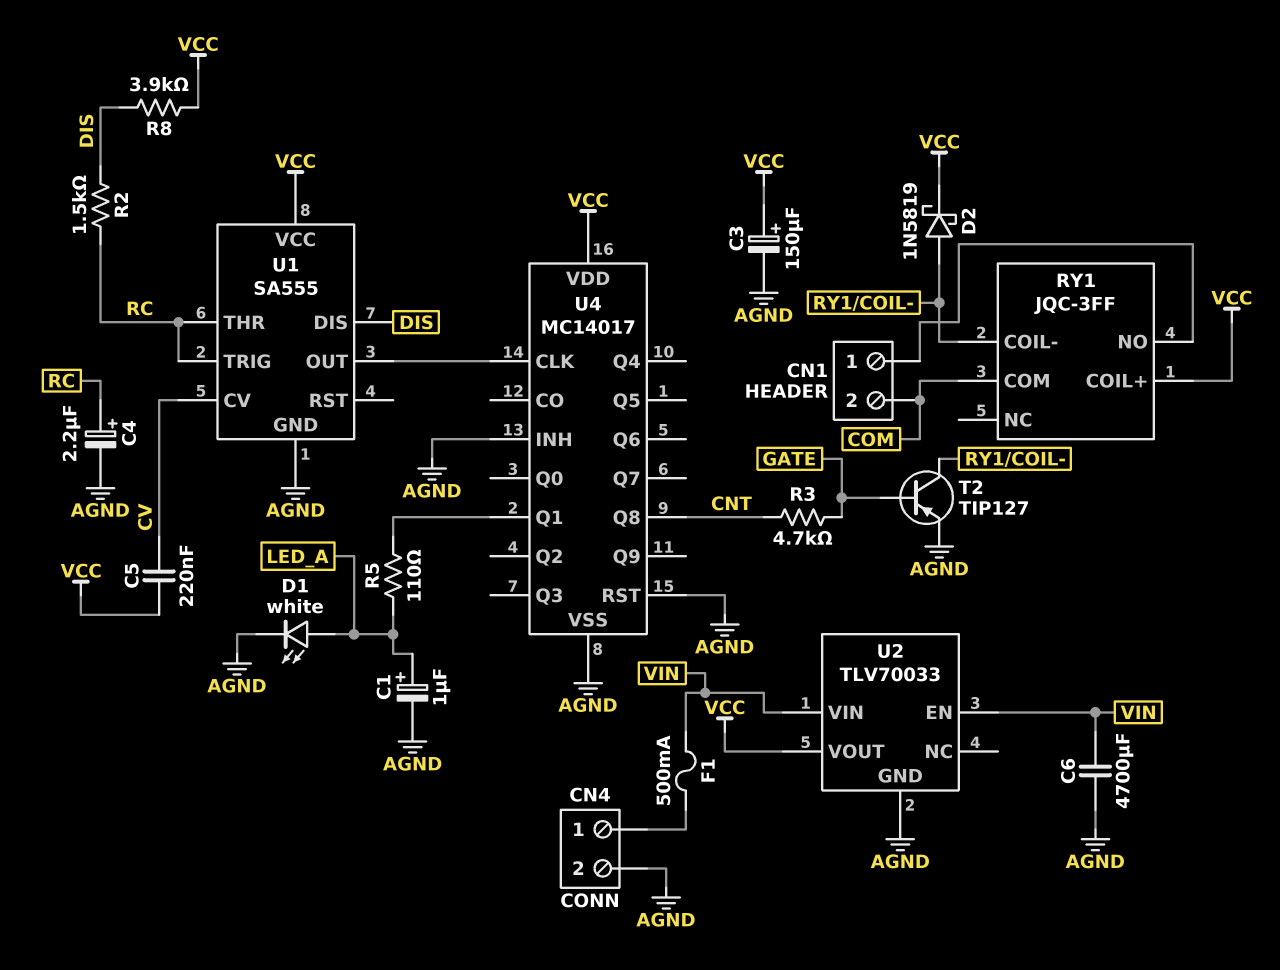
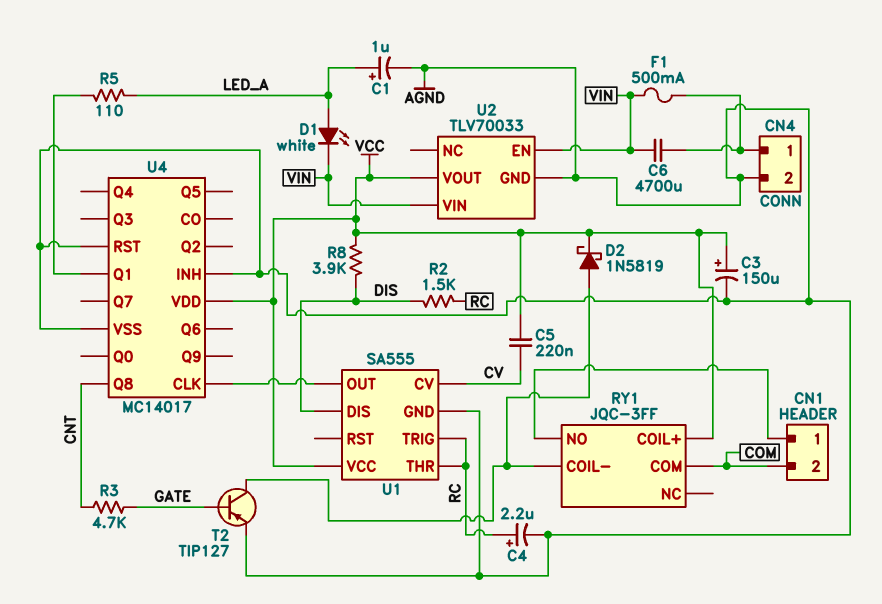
C6: 4700uF (AGND, VIN) -> 4700uF (CN4/1, VIN)
D1: LED white (A LED_A, K AGND) -> LED white (A LED_A, K VIN)

